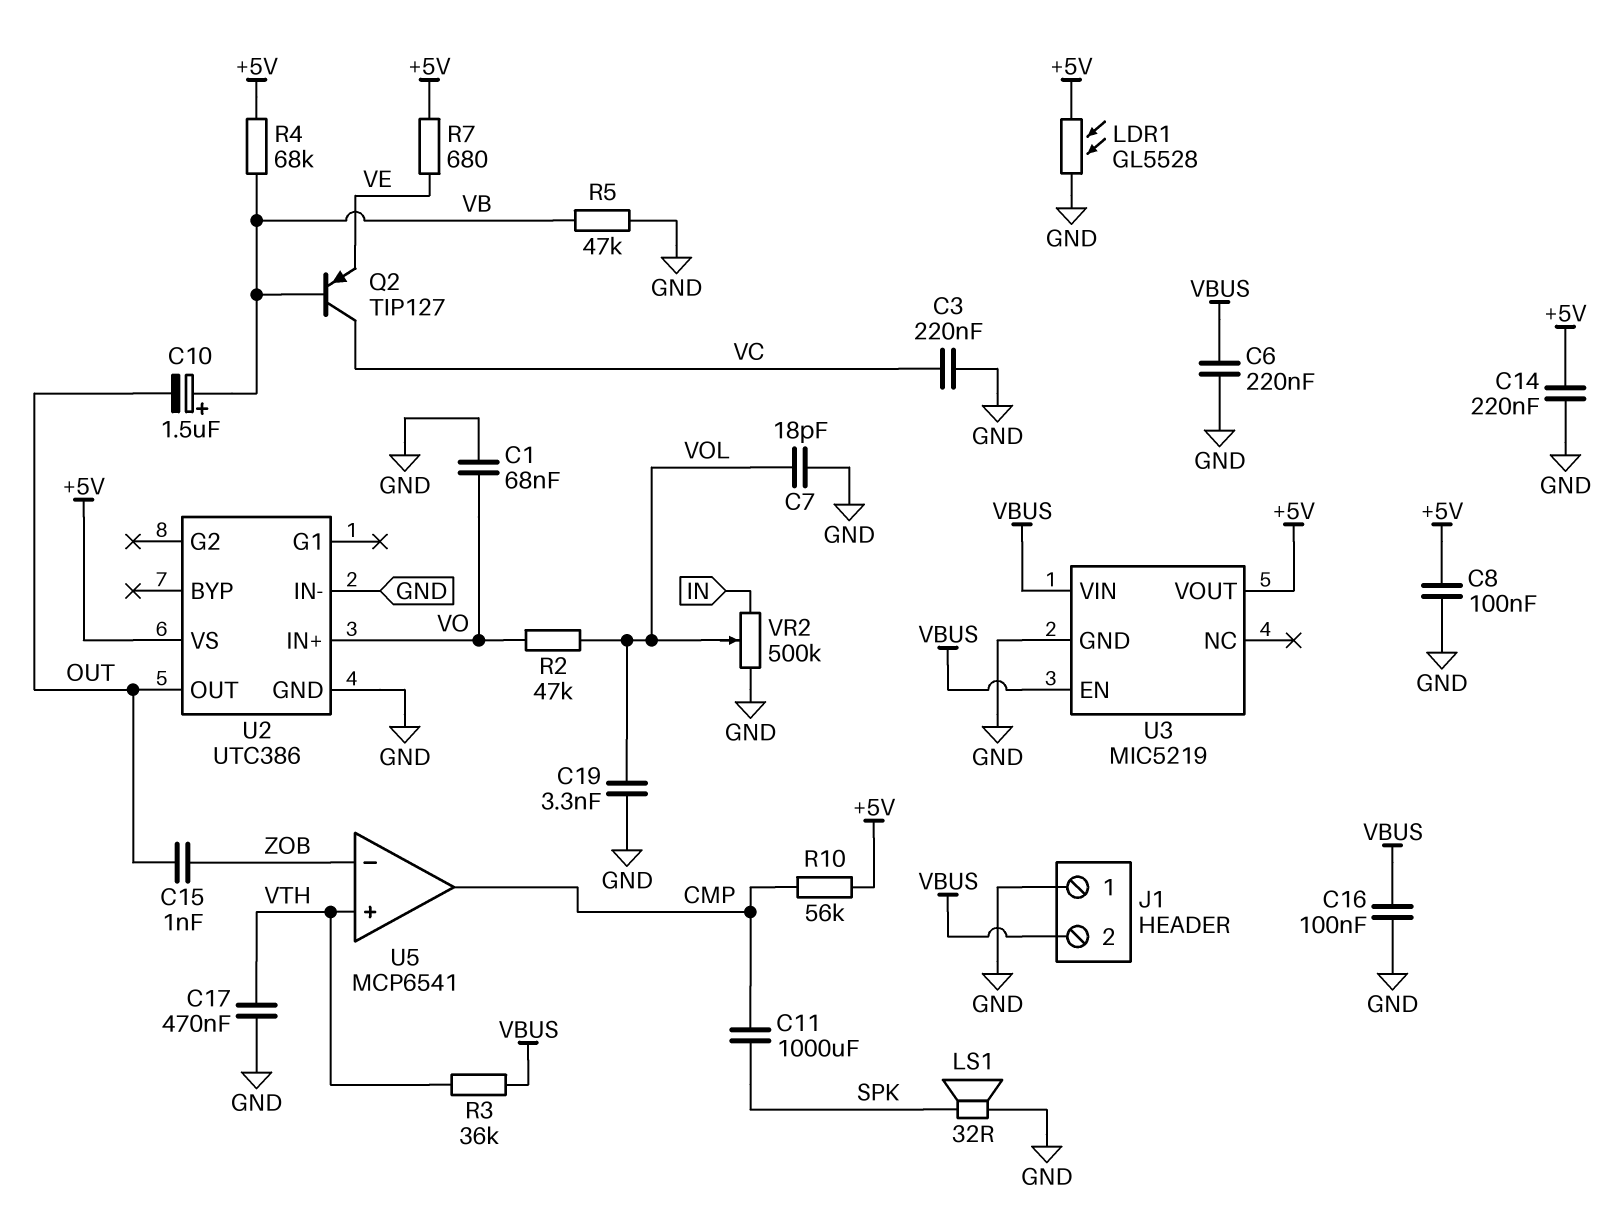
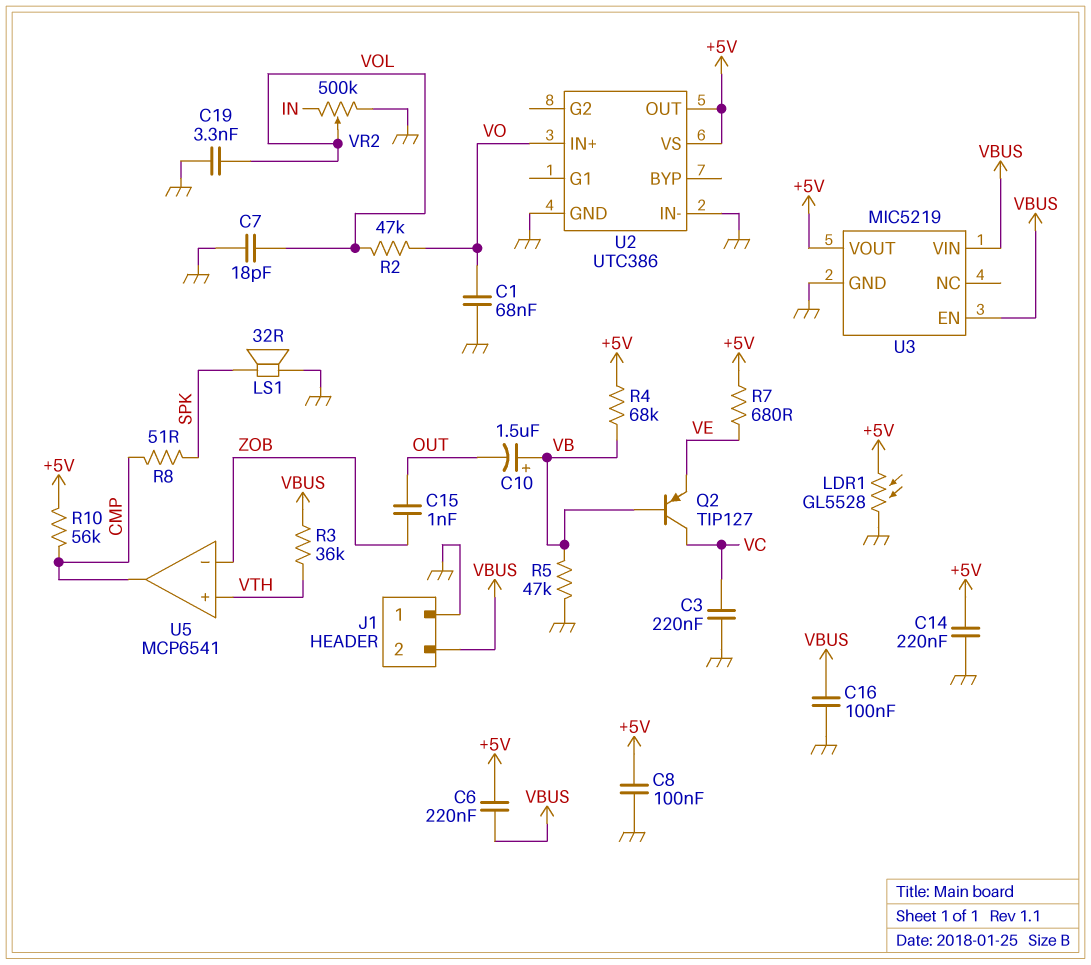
C6: 220nF (GND, VBUS) -> 220nF (+5V, VBUS)
C11: 1000uF (CMP, SPK) -> none
C17: 470nF (GND, VTH) -> none
R8: none -> 51 (CMP, SPK)
U2 pin OUT: OUT -> +5V

